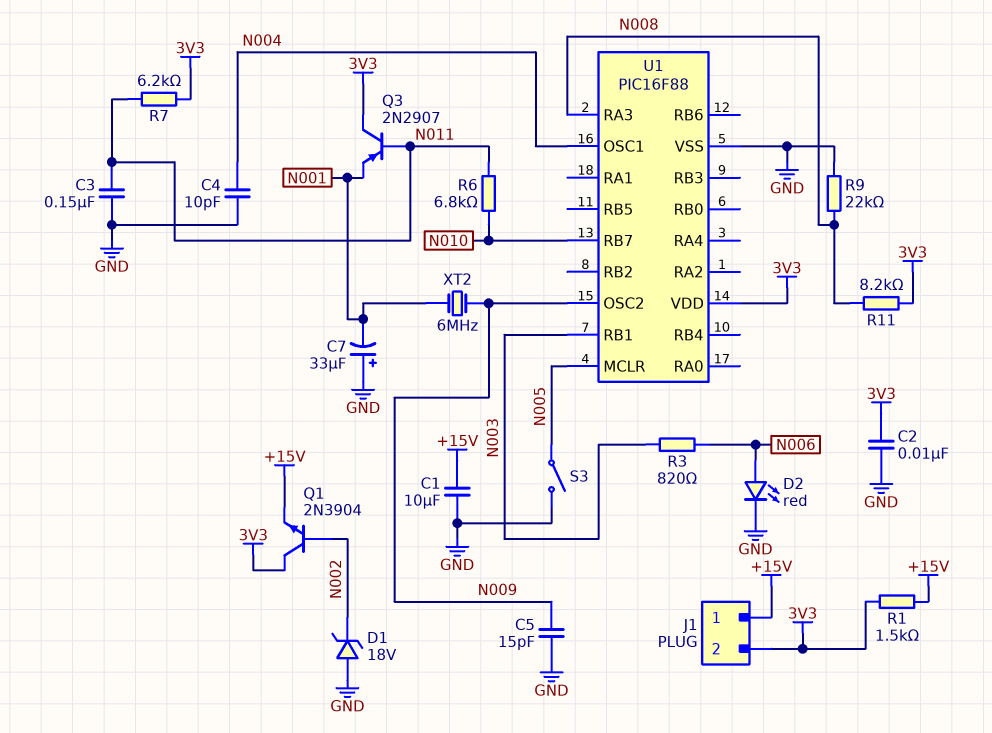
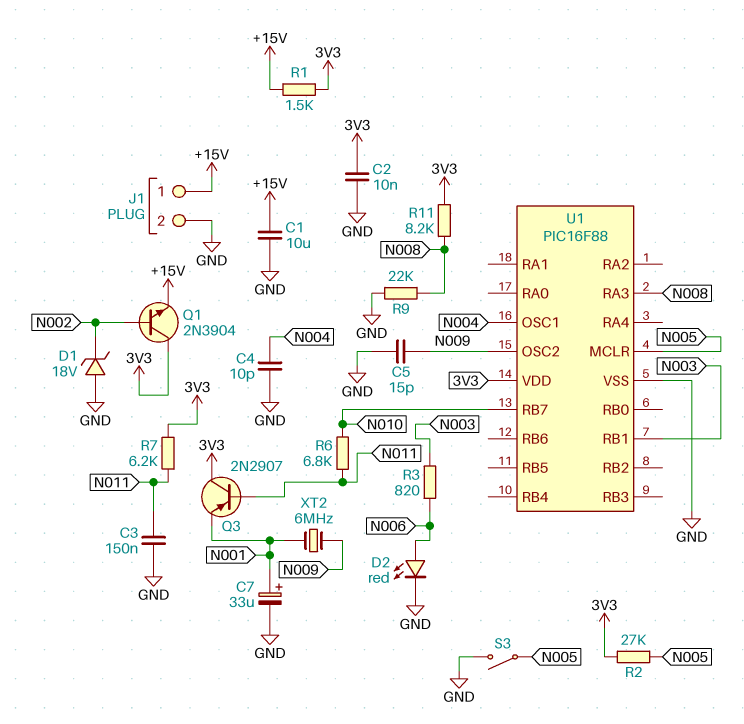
C7: 33uF (plus GND, minus N001) -> 33uF (plus N001, minus GND)
J1 pin 2: 3V3 -> GND
R2: none -> 27k (3V3, N005)

